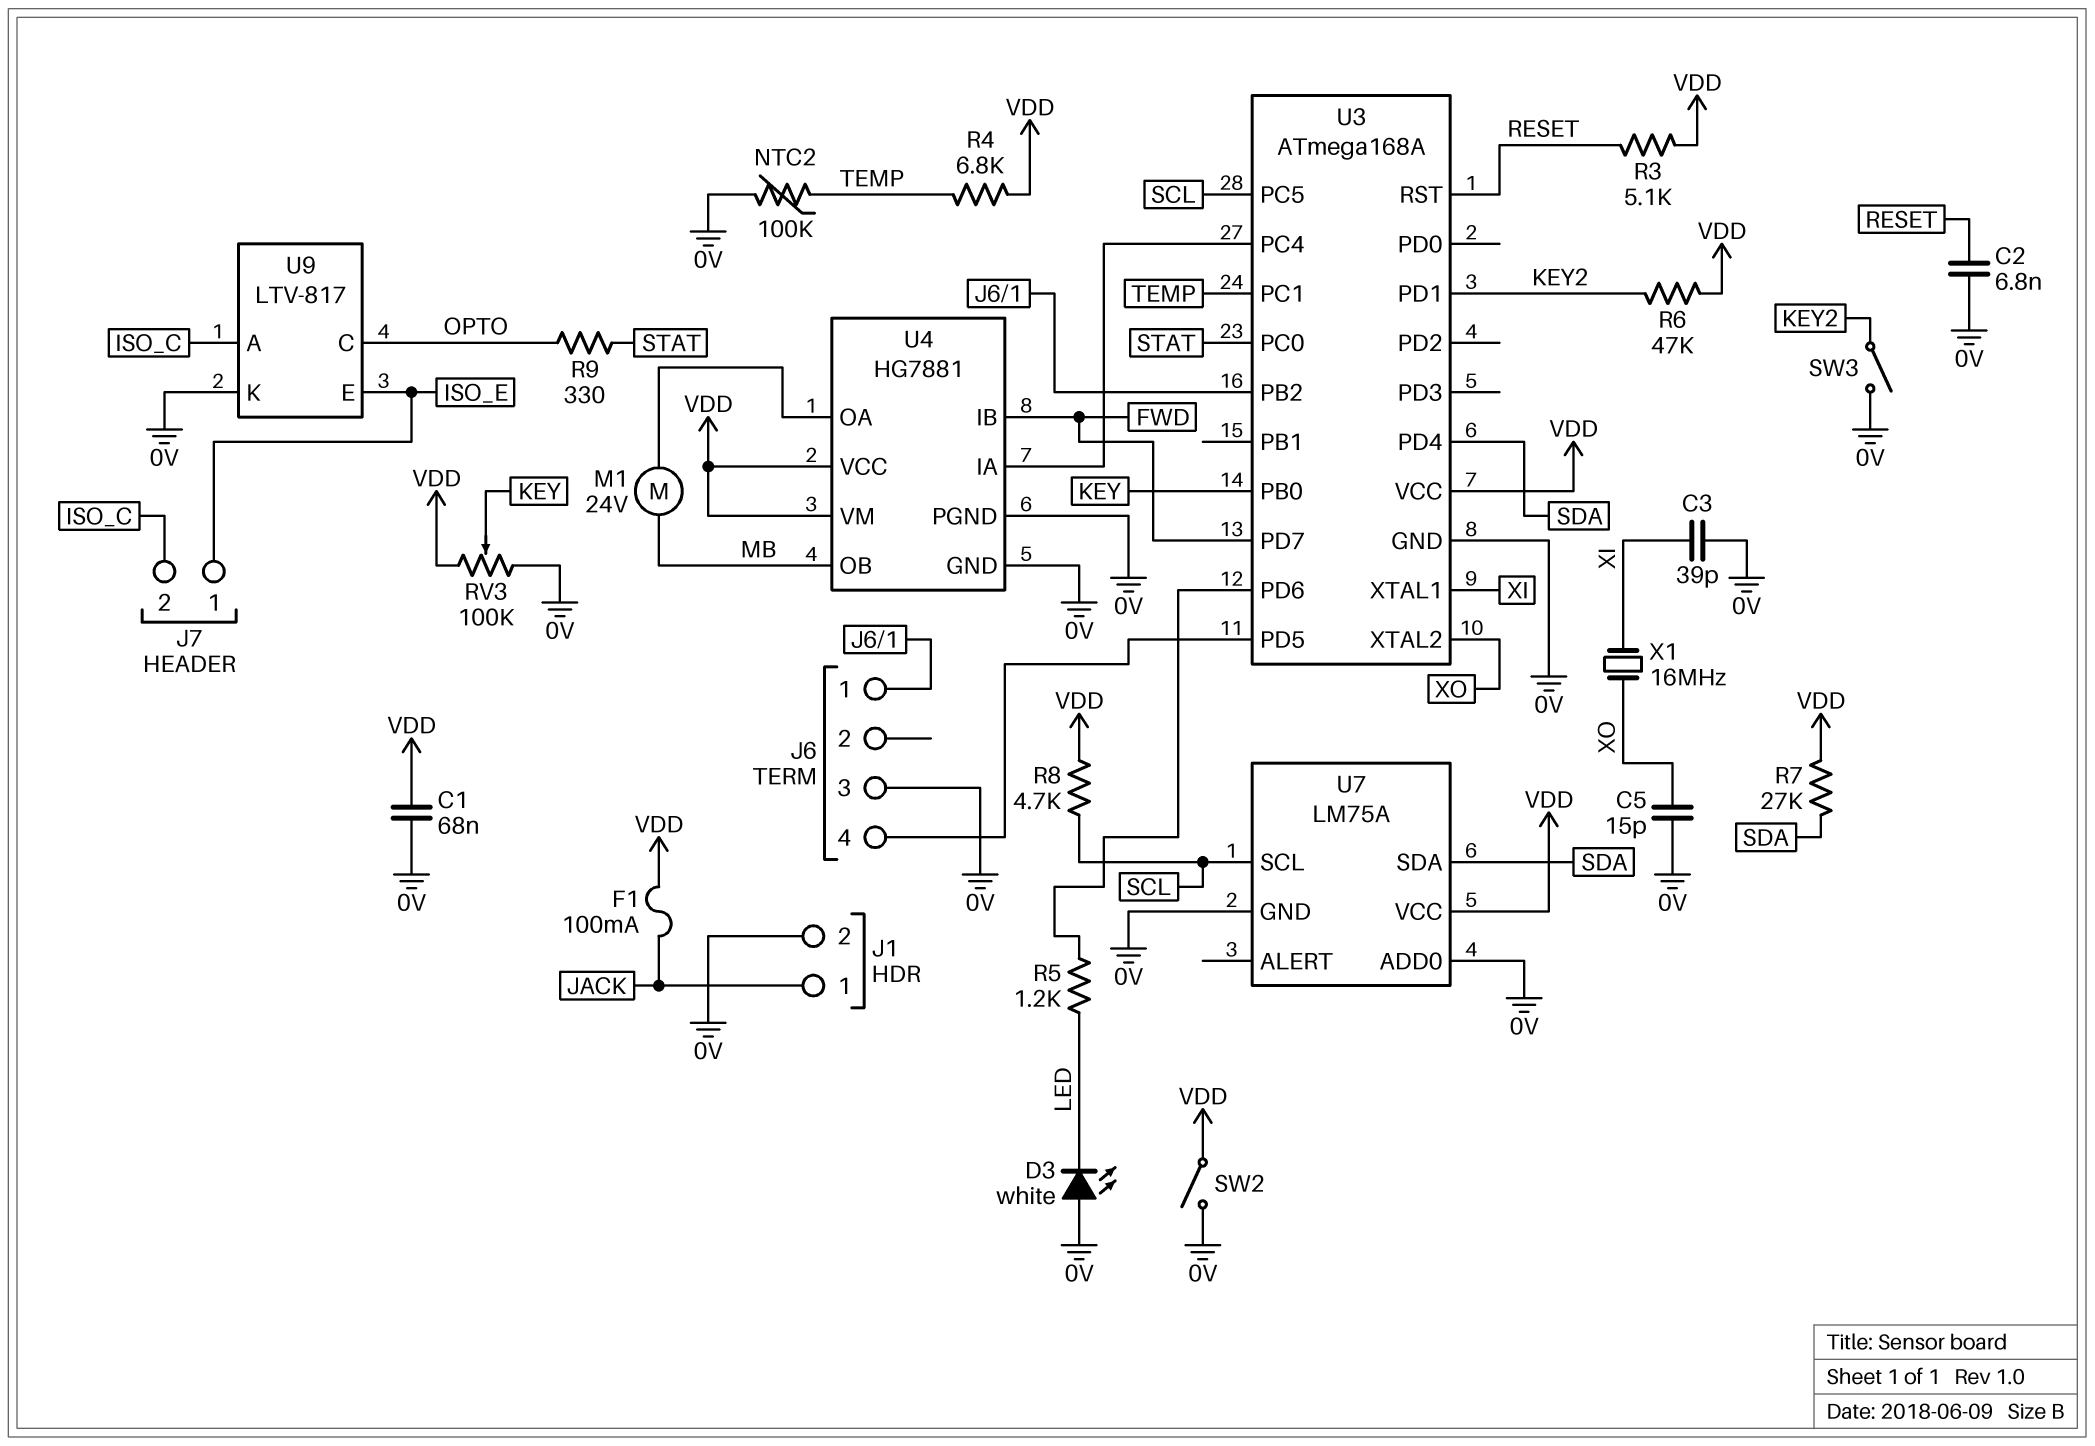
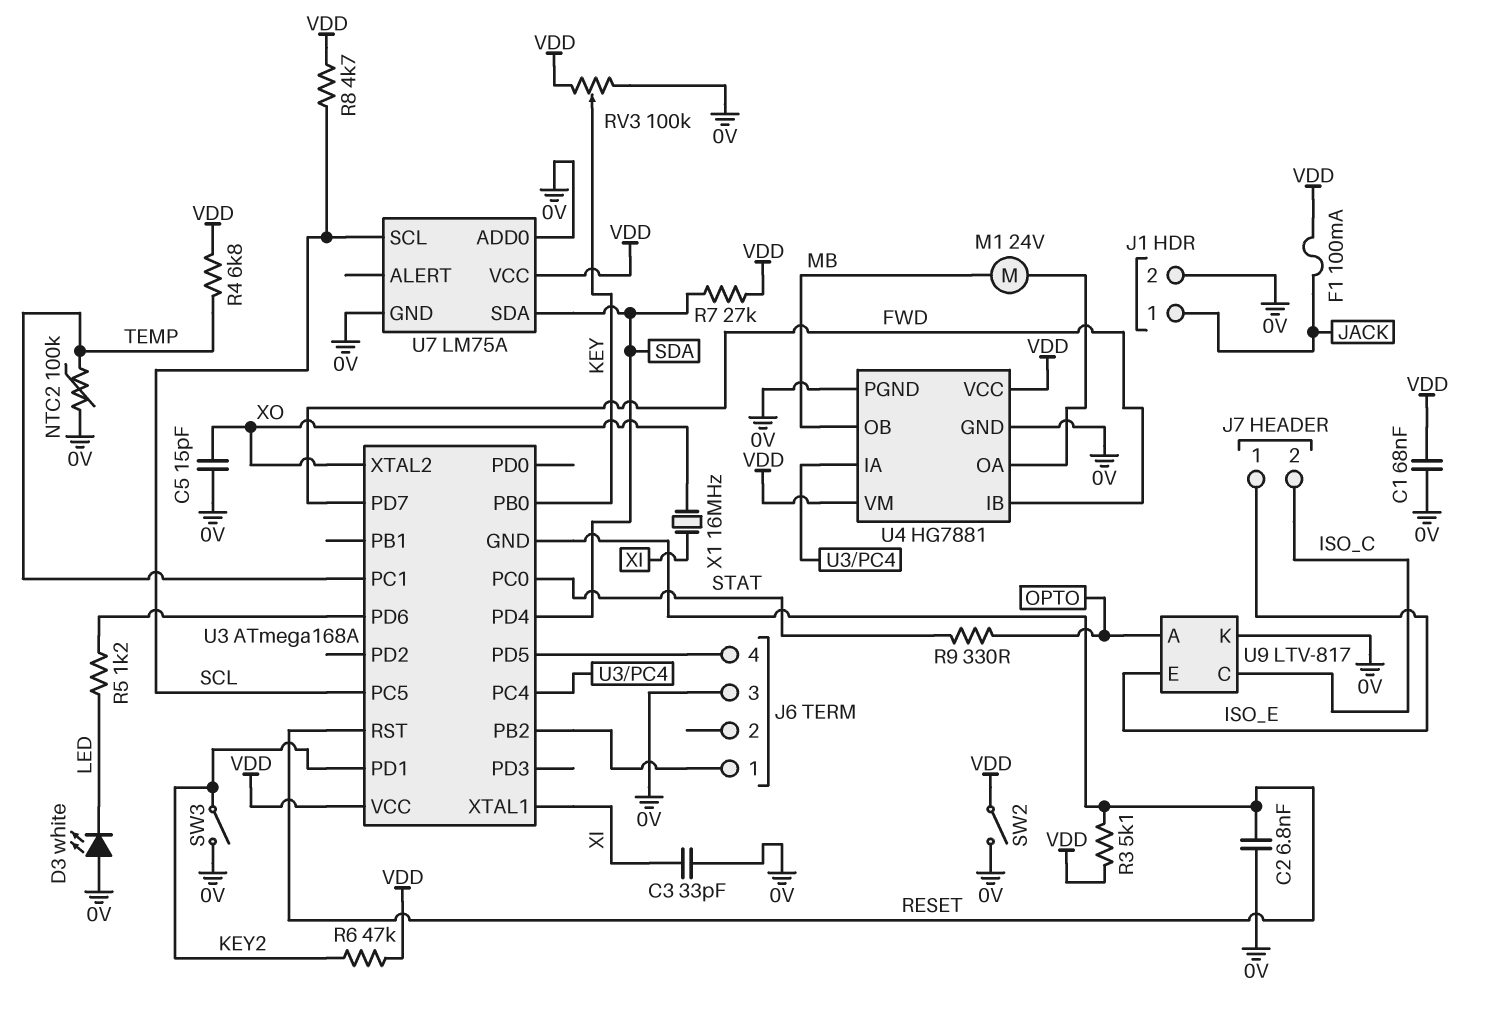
C3: 39pF (0V, XI) -> 33pF (0V, XI)
U3 pin GND: 0V -> RESET
U9 pin A: ISO_C -> OPTO
U9 pin C: OPTO -> ISO_C

